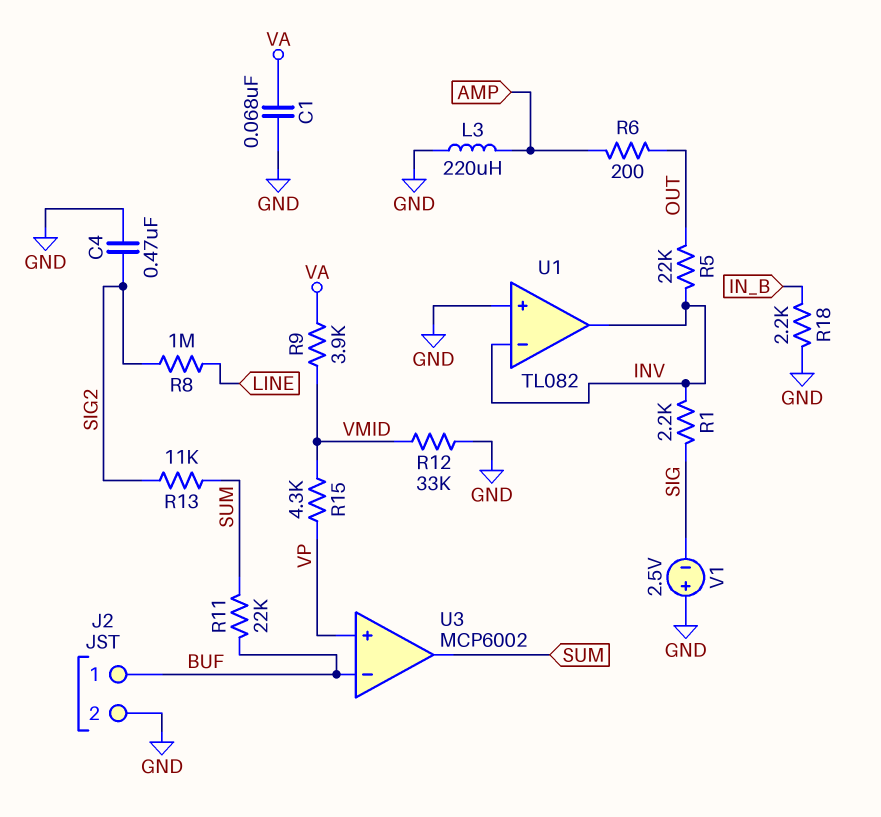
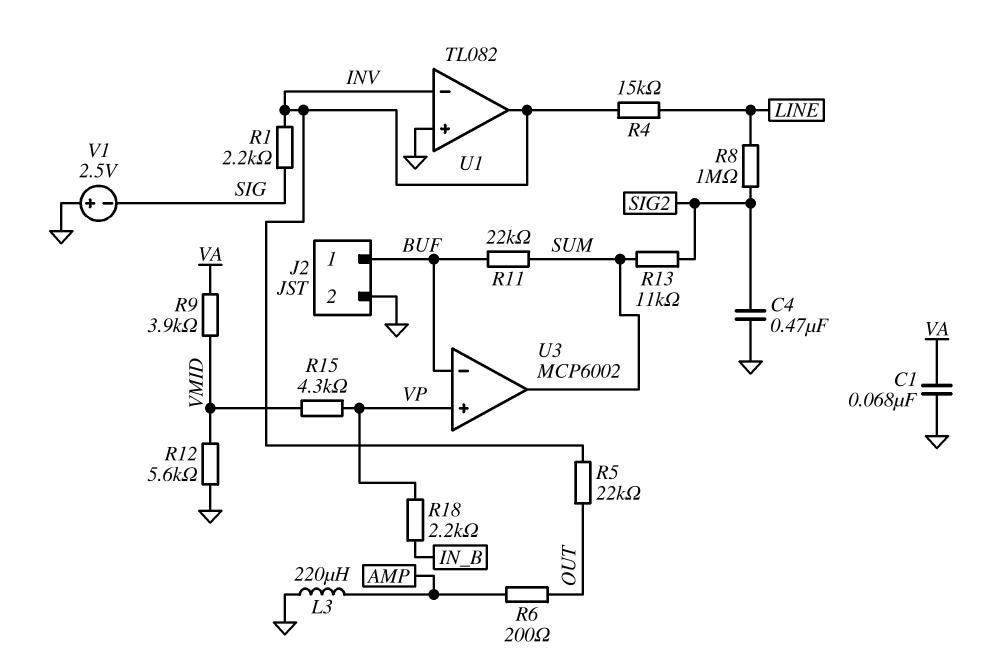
R4: none -> 15k (INV, LINE)
R12: 33k (GND, VMID) -> 5.6k (GND, VMID)
R18: 2.2k (GND, IN_B) -> 2.2k (IN_B, VP)

